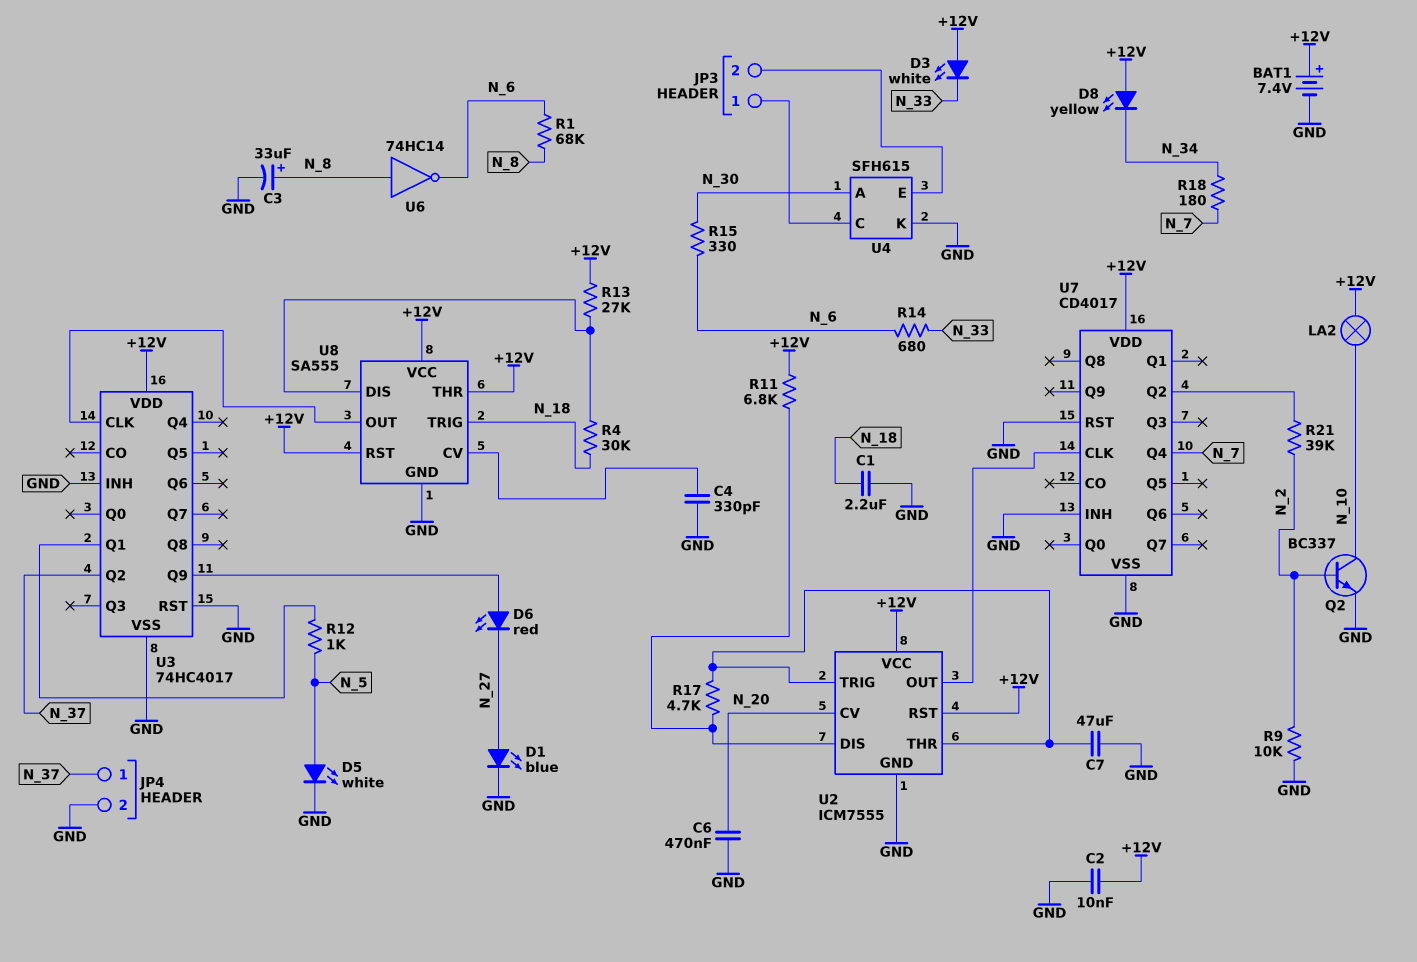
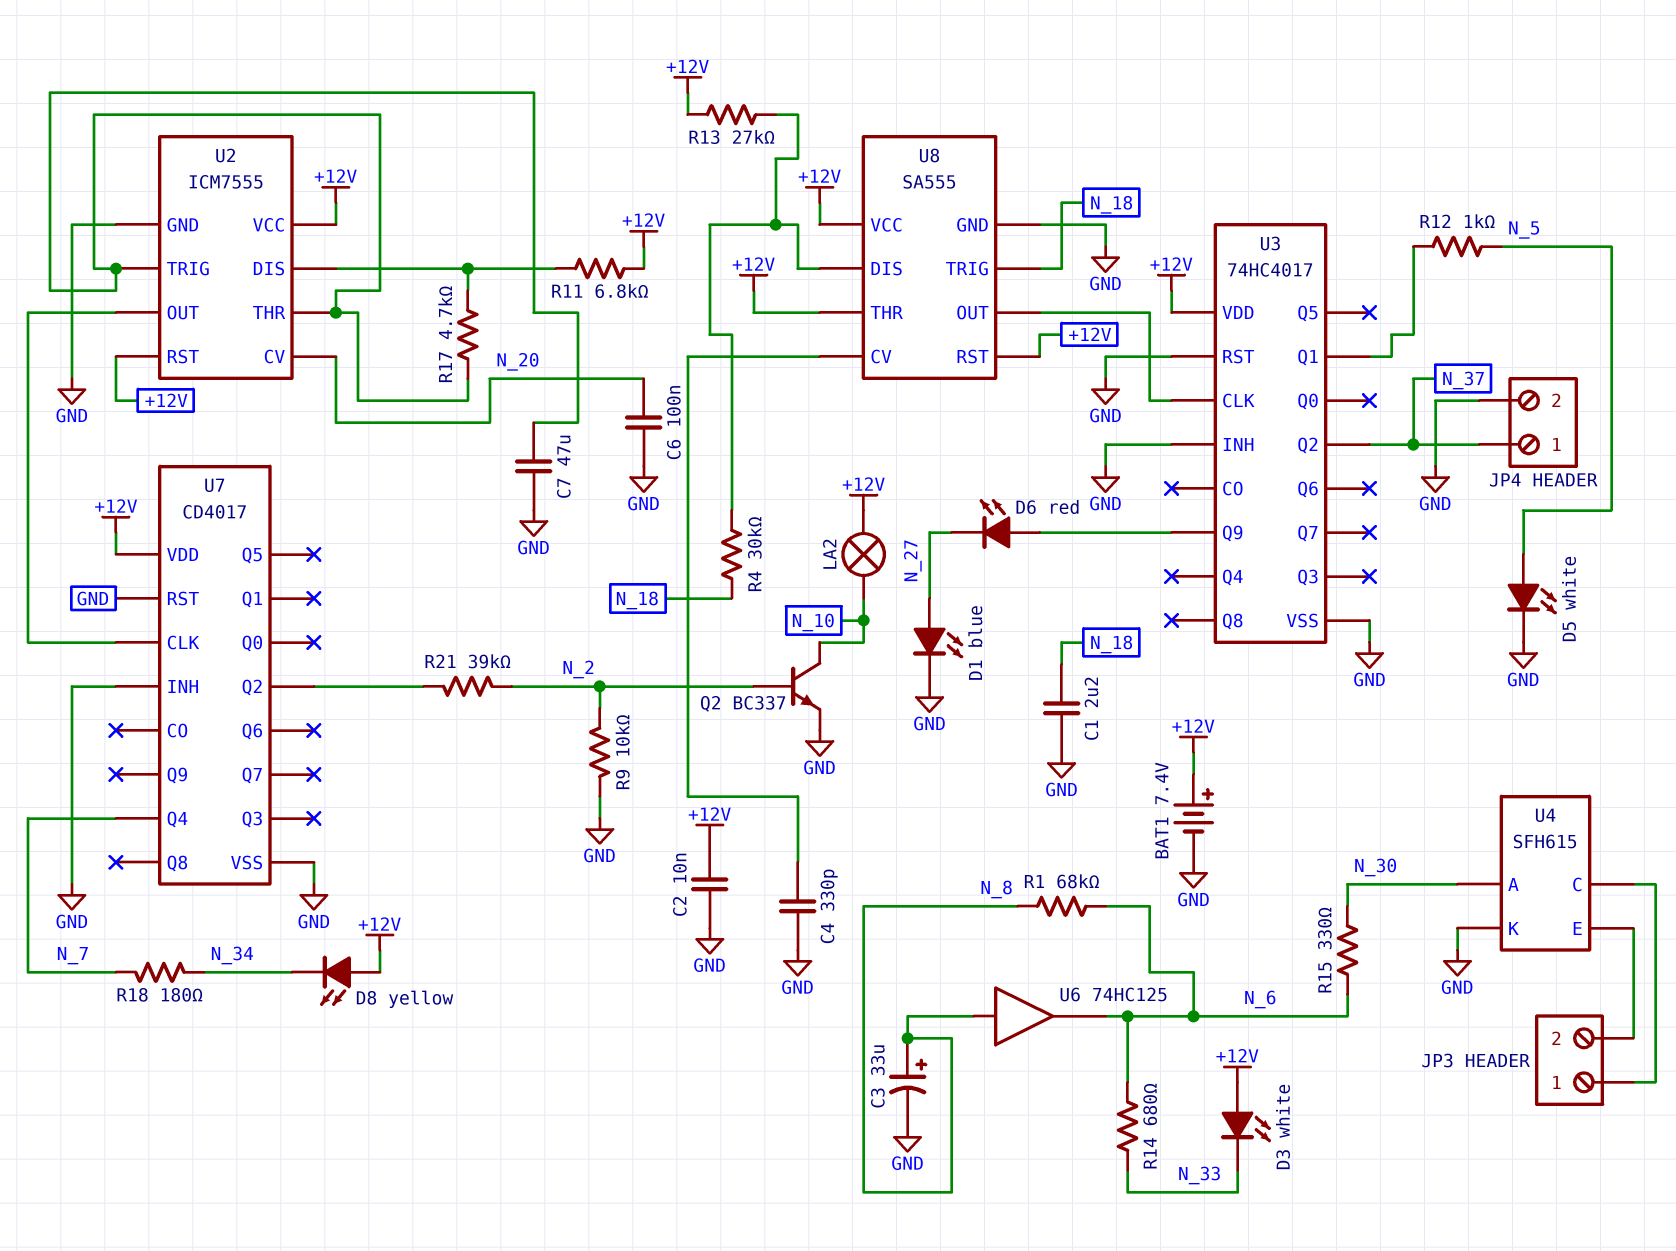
C6: 470nF (GND, N_20) -> 100nF (GND, N_20)
U6: NOT 74HC14 (in N_8, out N_6) -> buffer 74HC125 (in N_8, out N_6)

